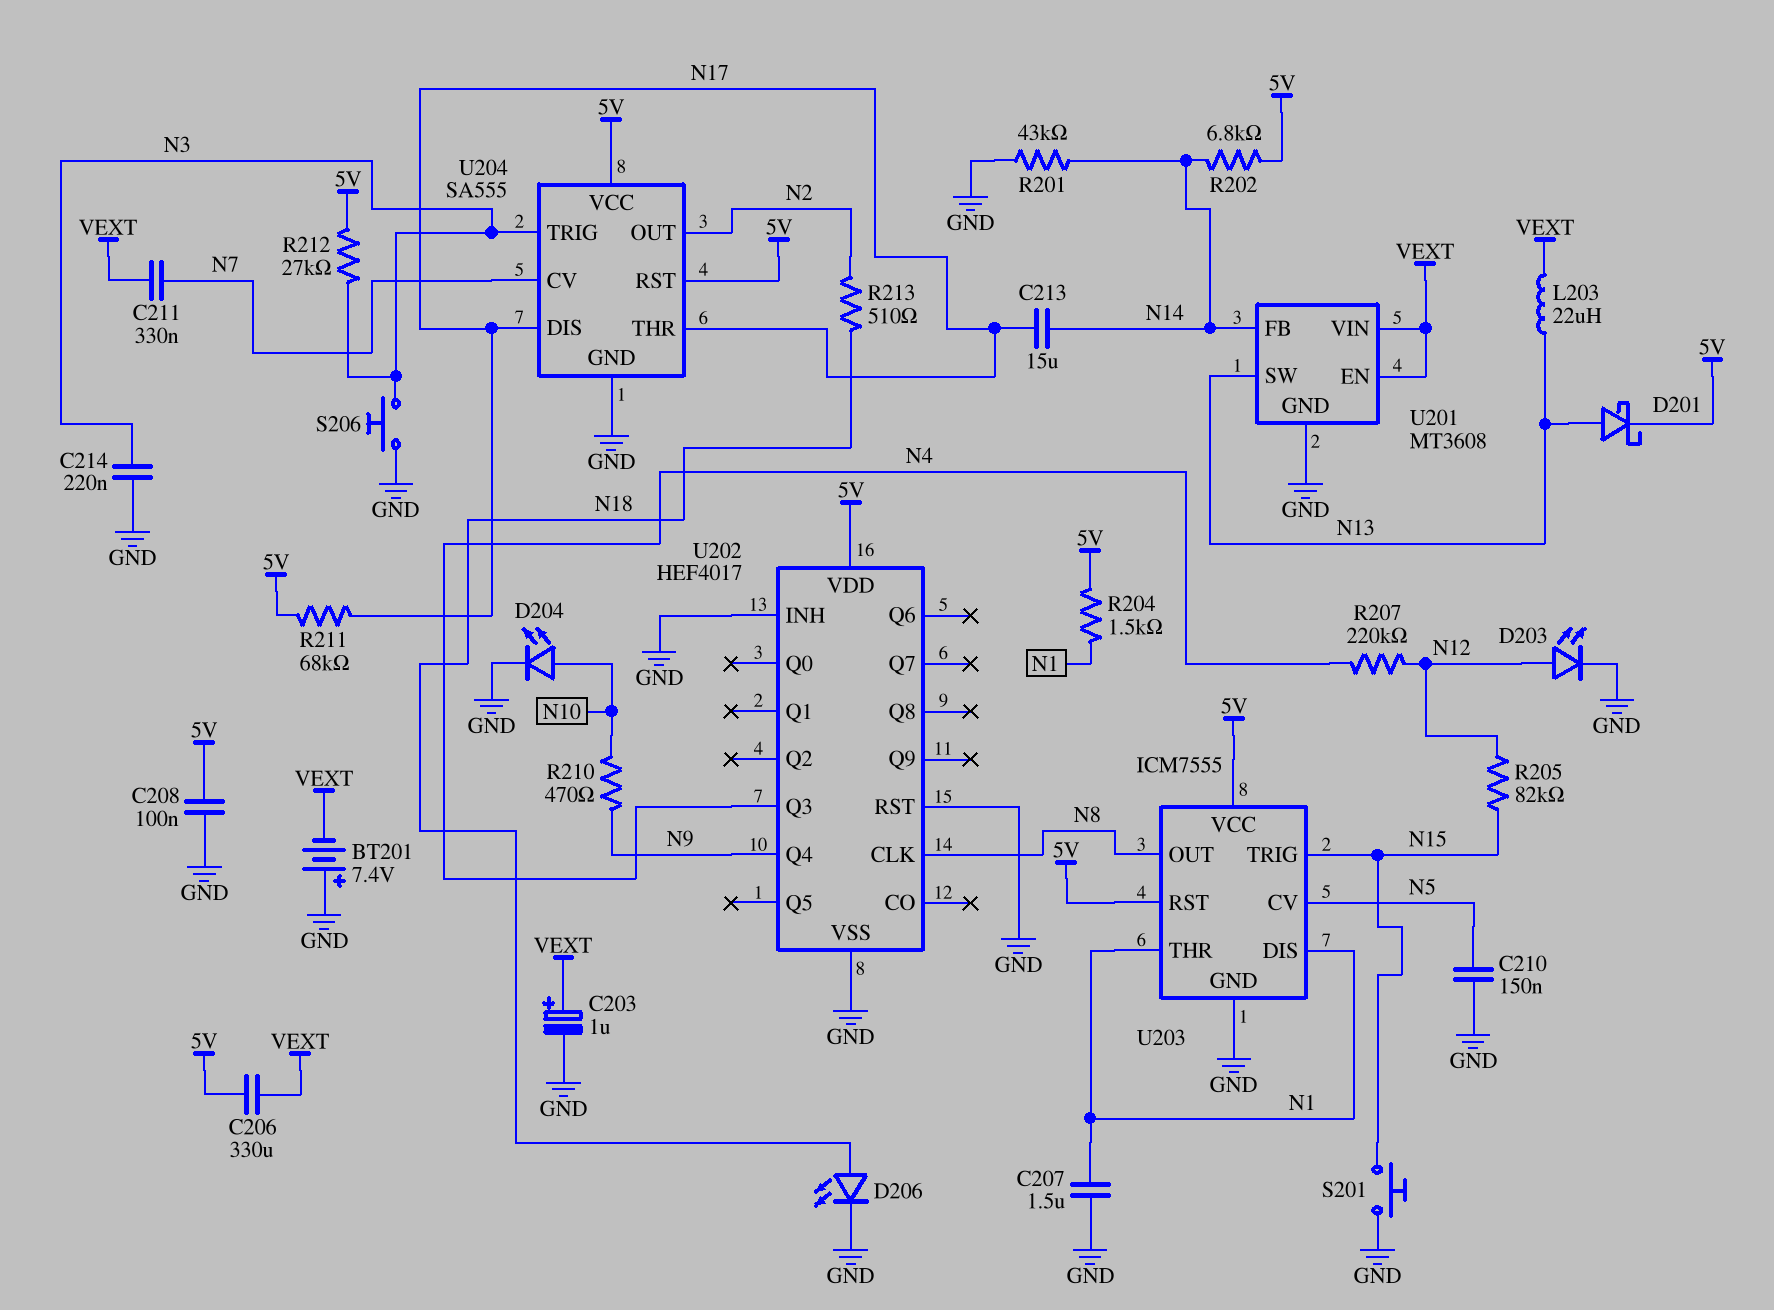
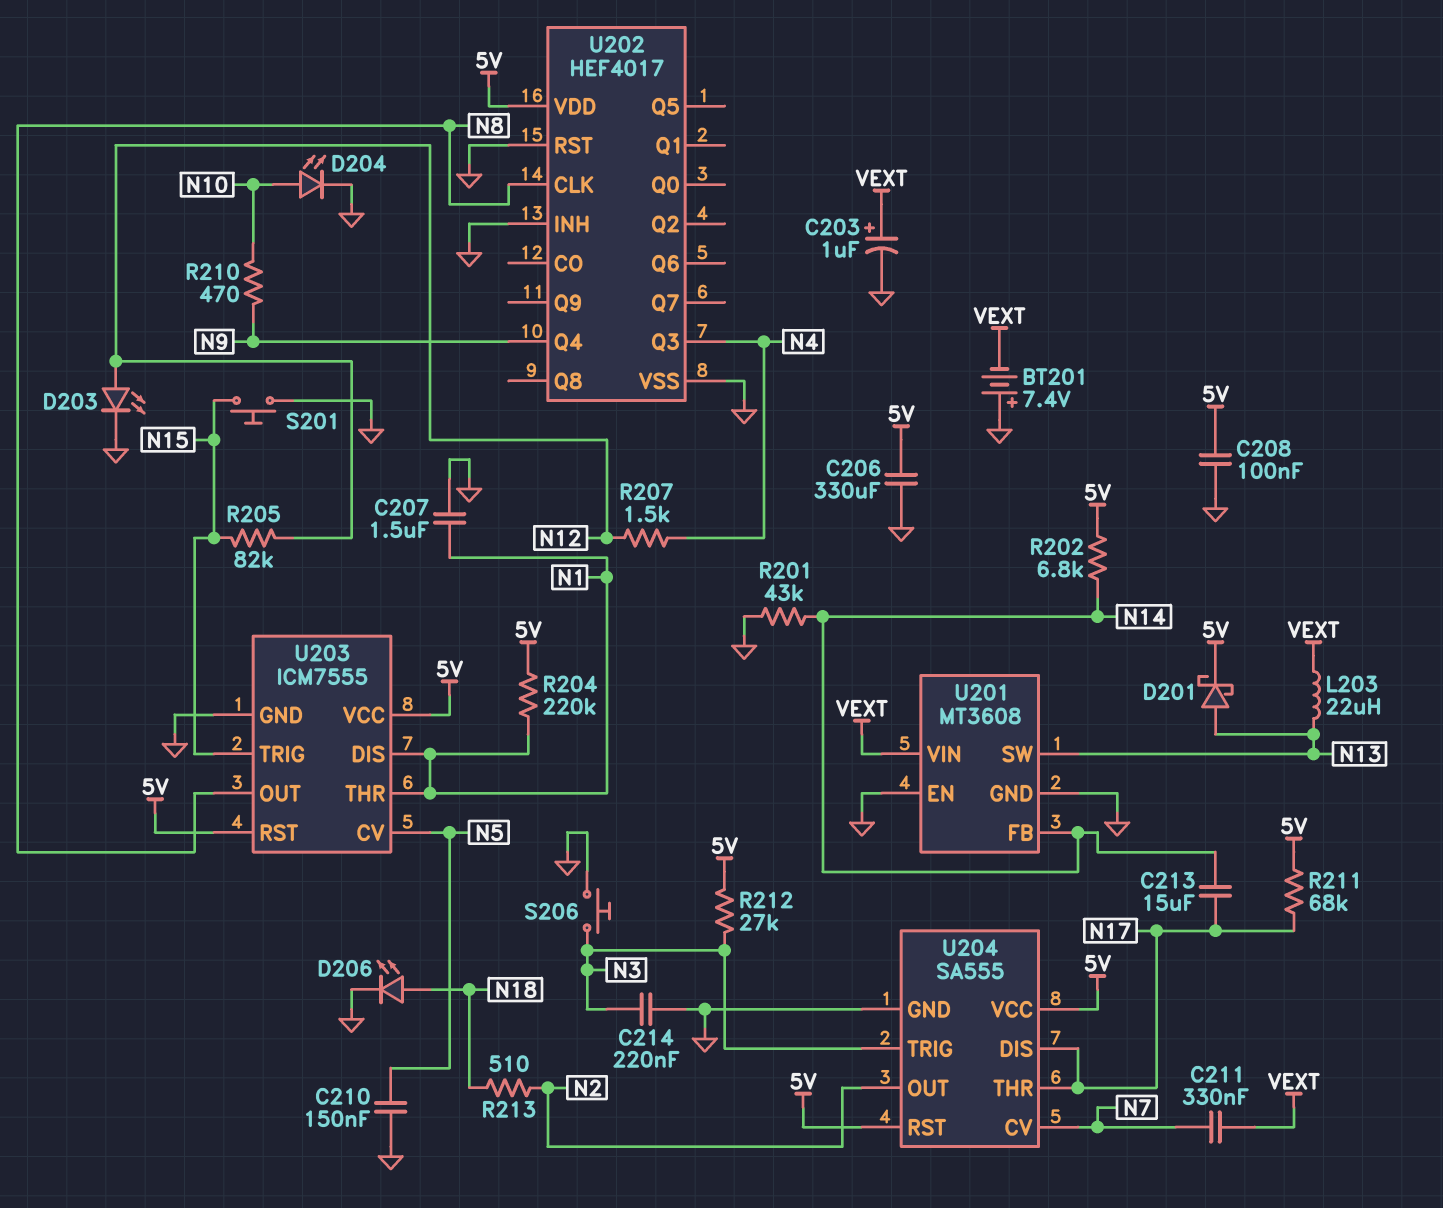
C206: 330uF (5V, VEXT) -> 330uF (5V, GND)
R204: 1.5k (5V, N1) -> 220k (5V, N1)
R207: 220k (N4, N12) -> 1.5k (N4, N12)
U201 pin EN: VEXT -> GND

